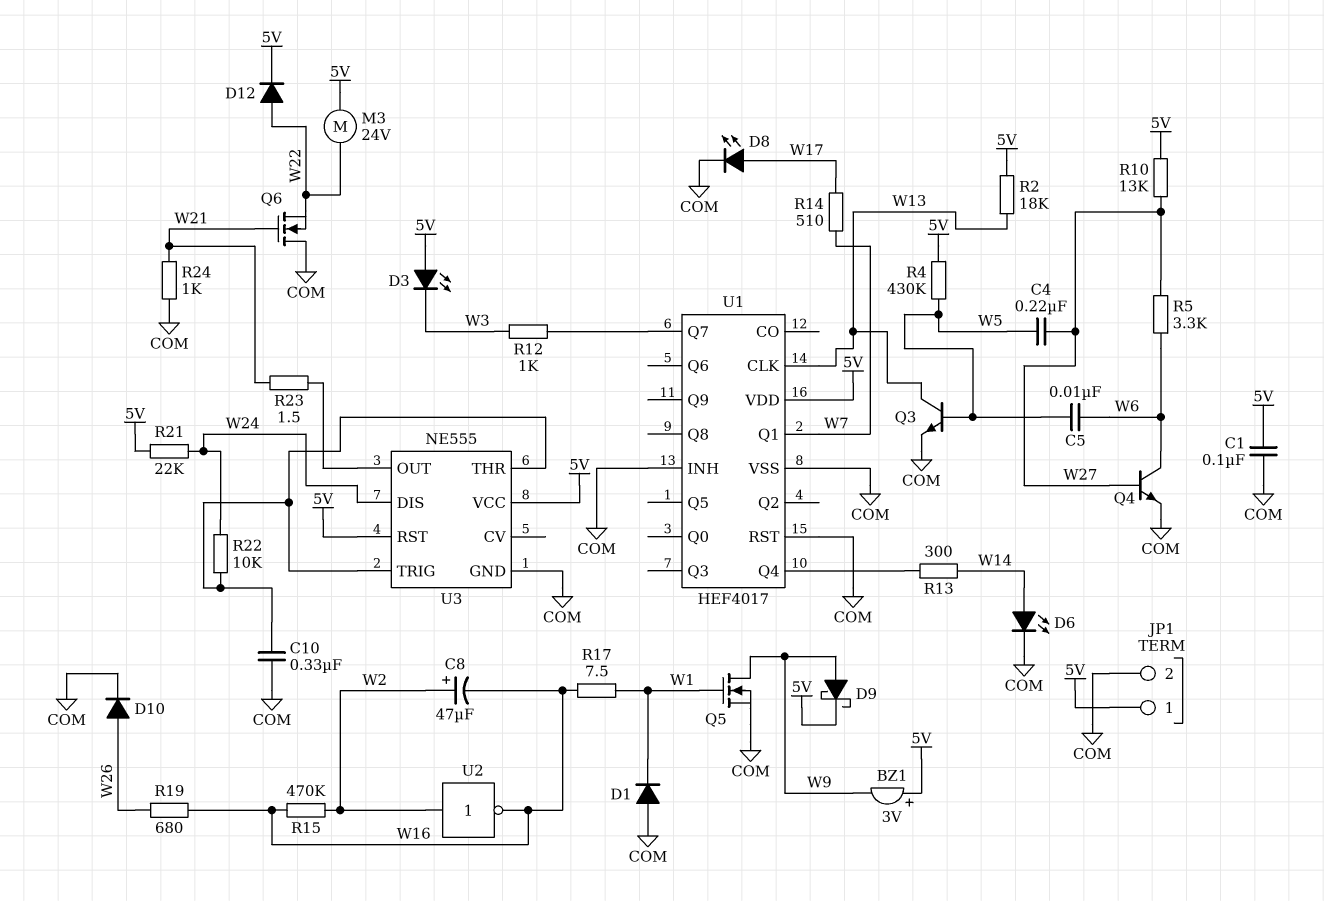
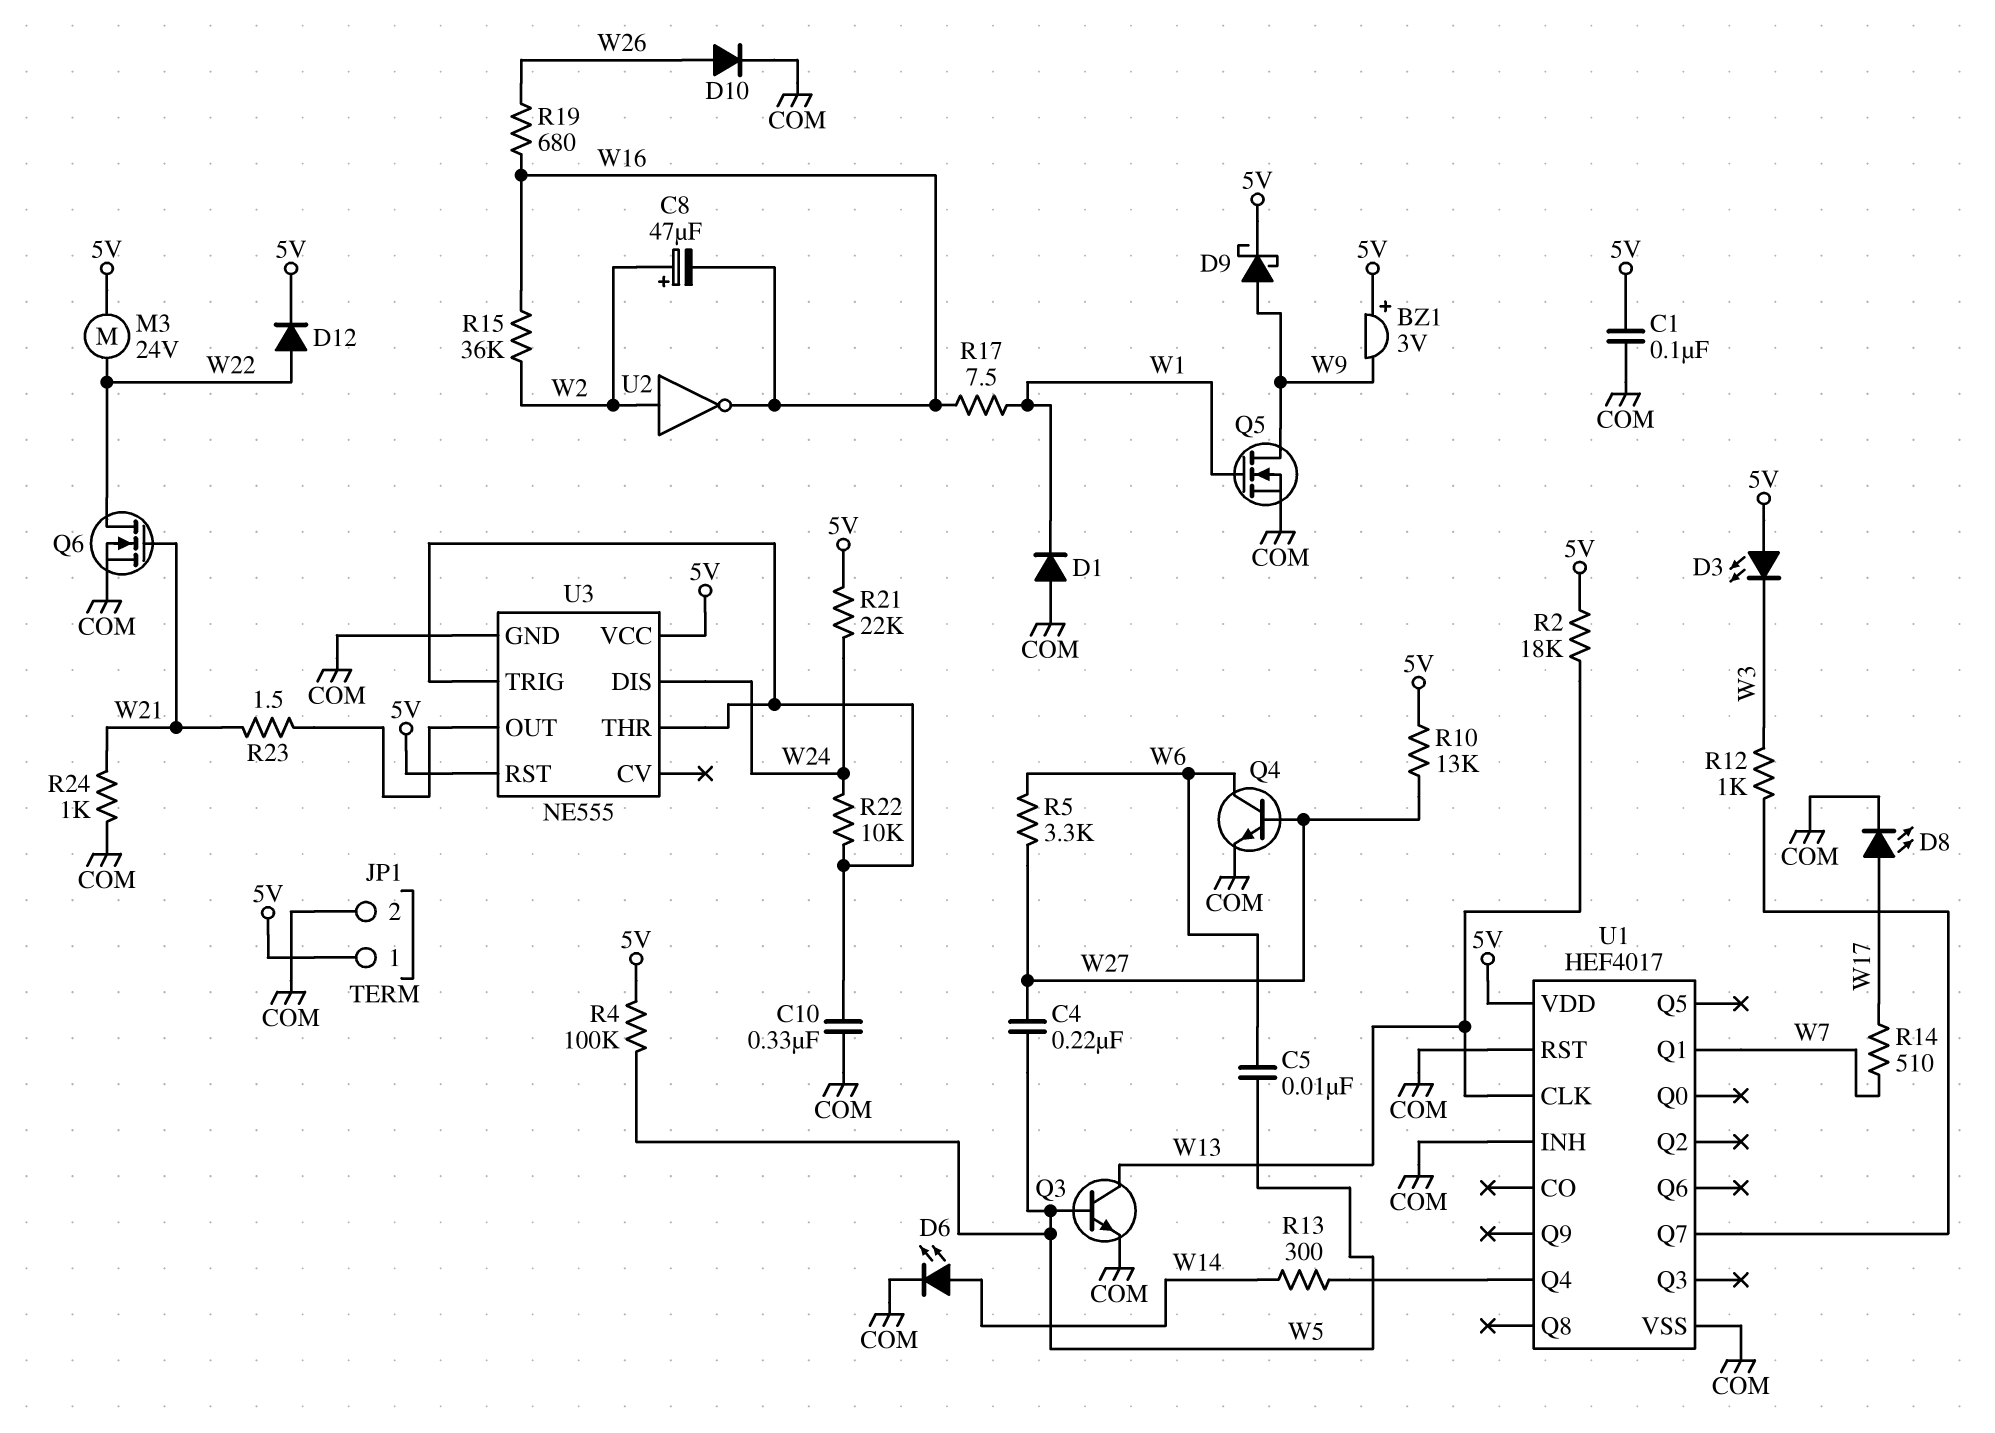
Q6: NMOS (G W21, D COM, S W22) -> NMOS (G W21, D W22, S COM)
R4: 430k (5V, W5) -> 100k (5V, W5)
R15: 470k (W2, W16) -> 36k (W2, W16)

